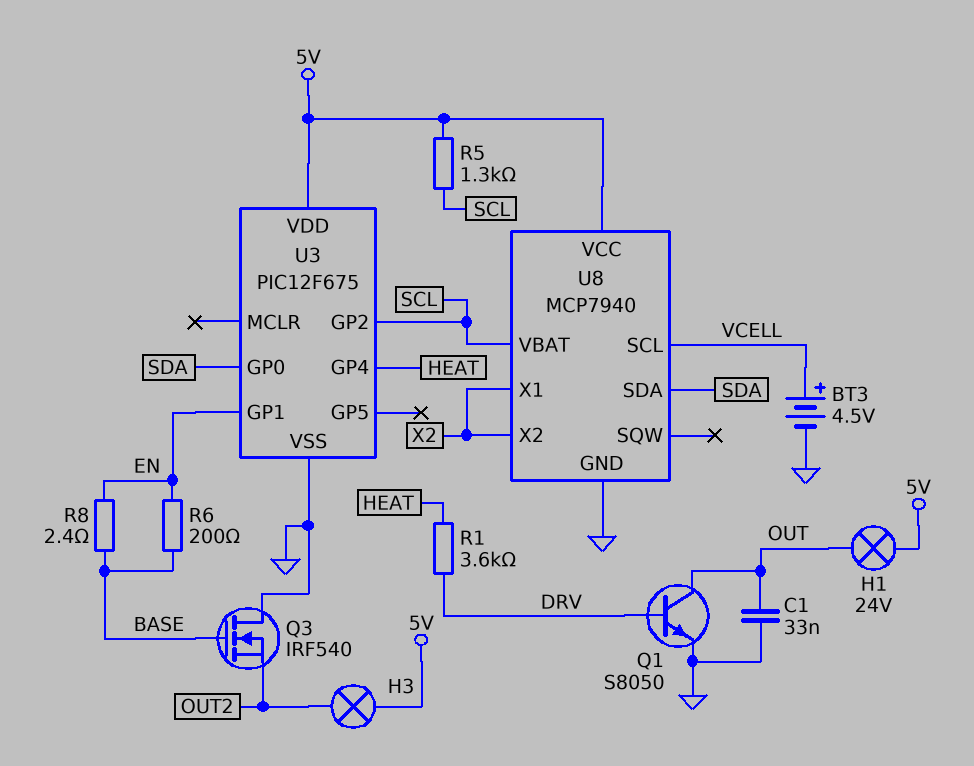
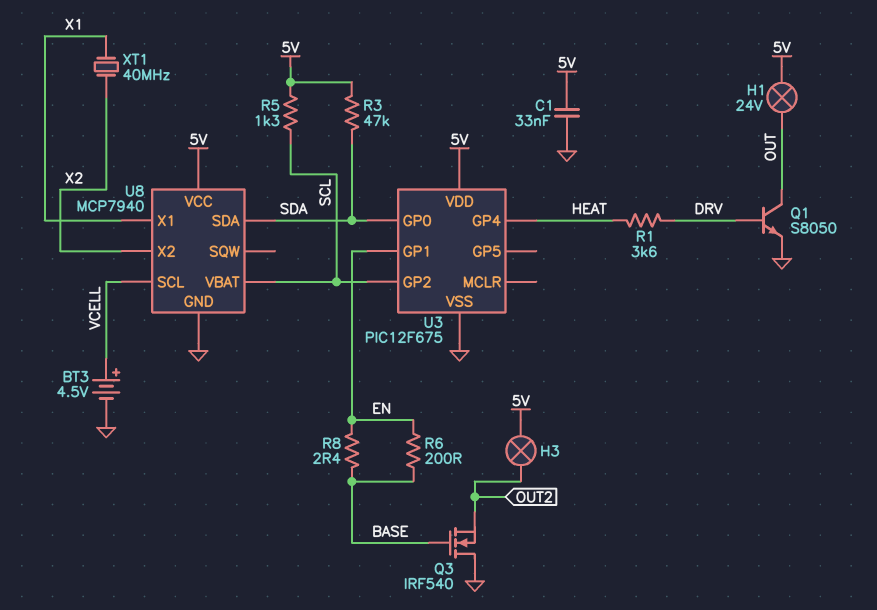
C1: 33nF (GND, OUT) -> 33nF (5V, GND)
R3: none -> 47k (5V, SDA)
U8 pin X1: X2 -> X1
XT1: none -> 40MHz (X1, X2)

